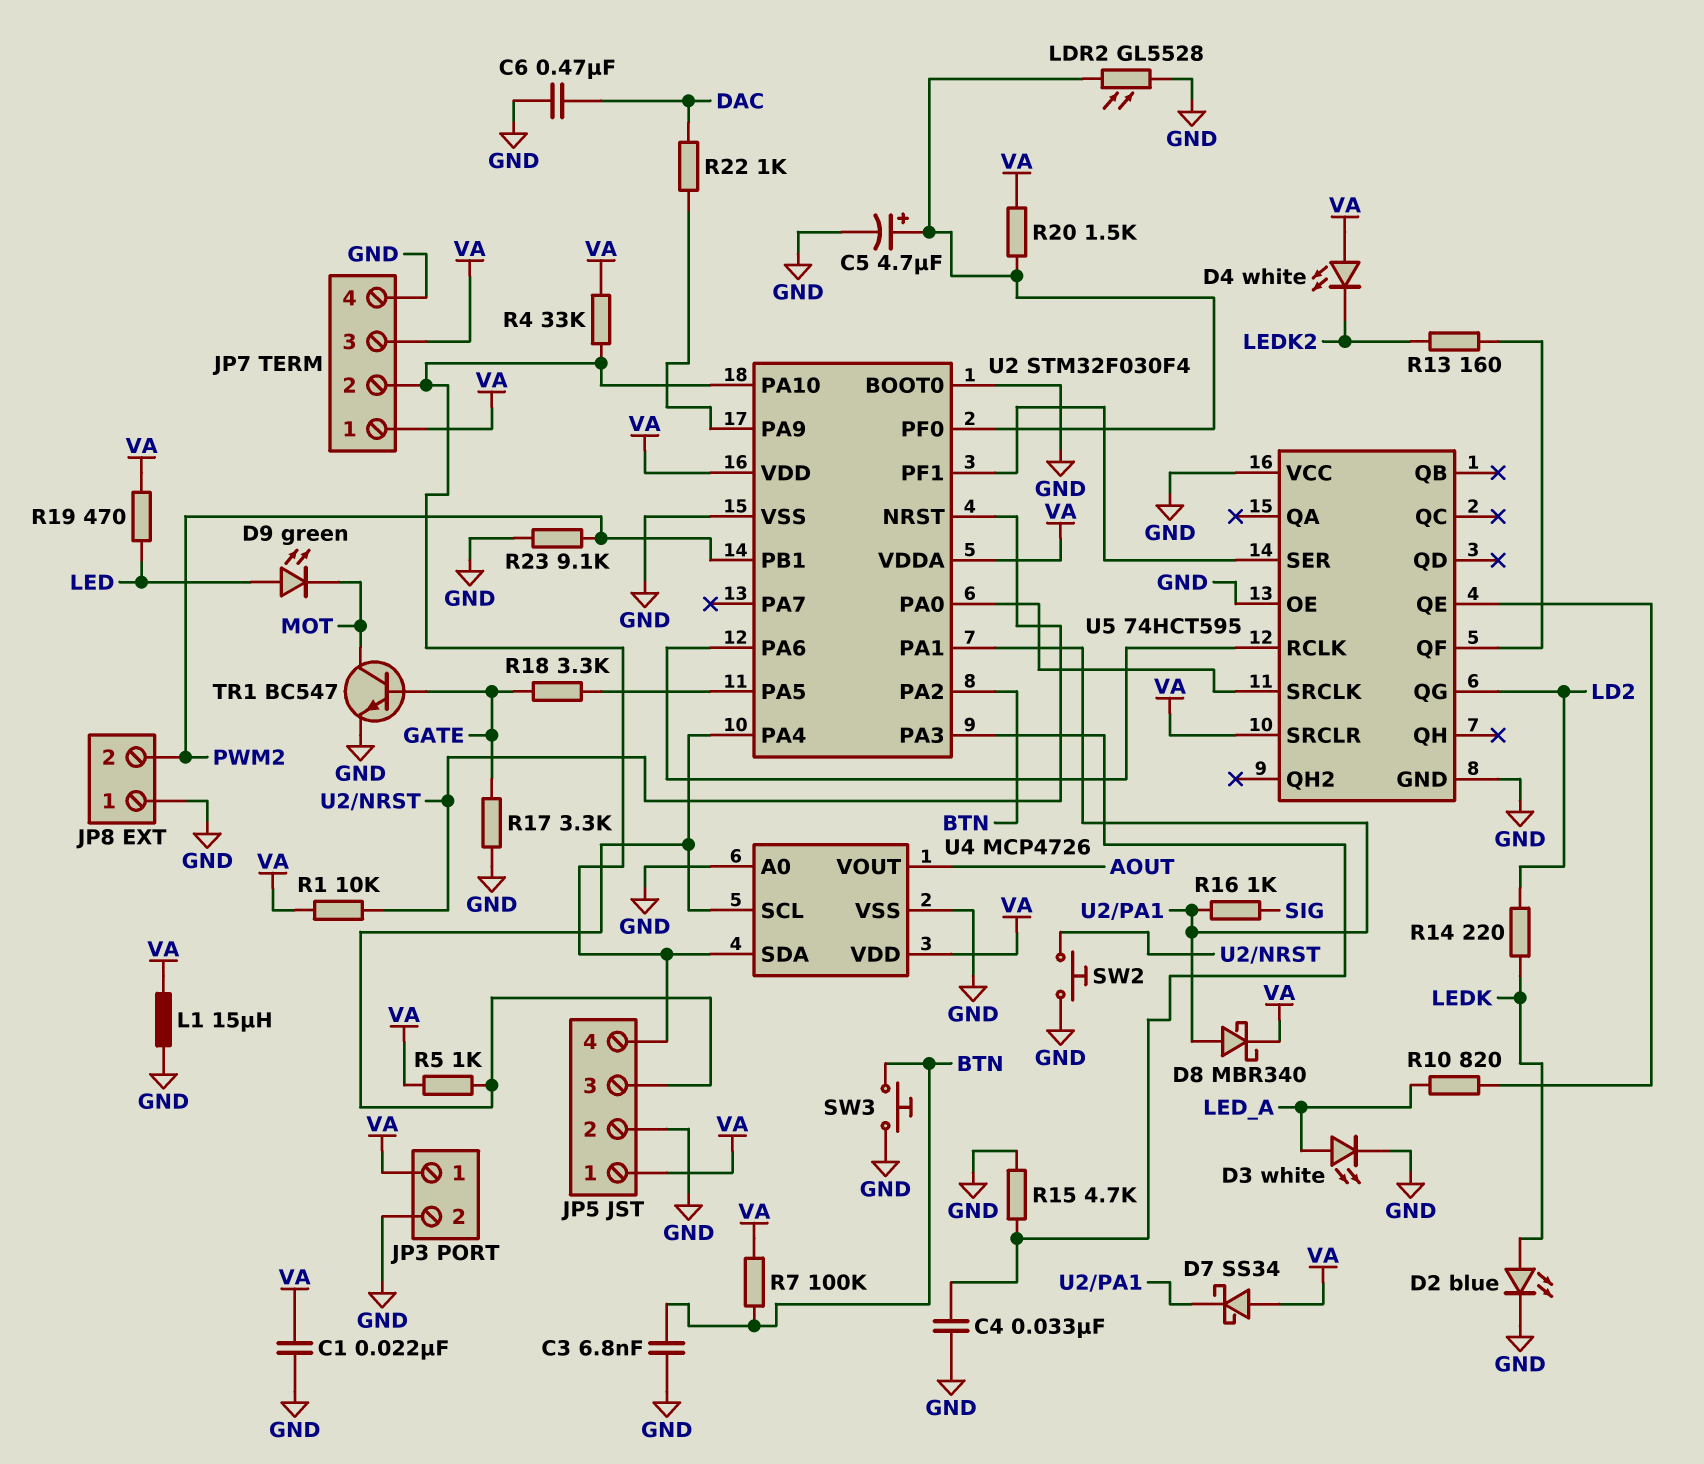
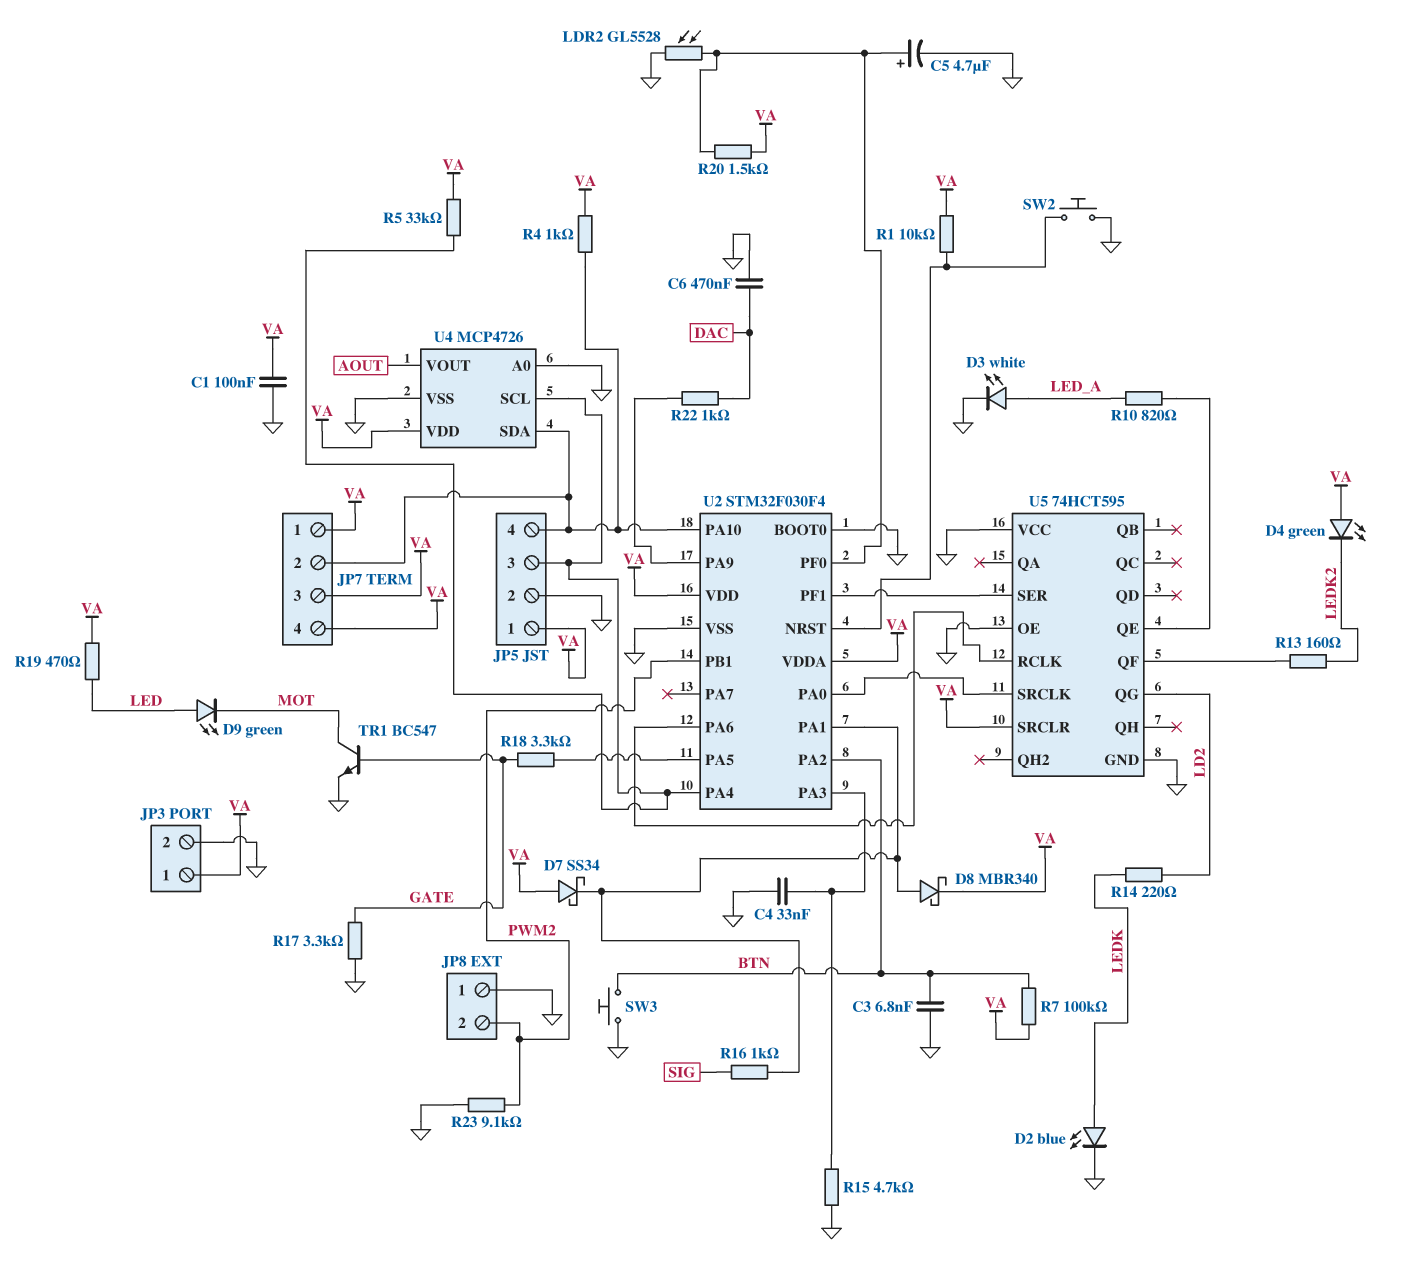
C1: 22nF (GND, VA) -> 100nF (GND, VA)
D4: LED white (A VA, K LEDK2) -> LED green (A VA, K LEDK2)
JP7 pin 4: GND -> VA
L1: 15uH (GND, VA) -> none
R4: 33k (JP5/4, VA) -> 1k (JP5/4, VA)
R5: 1k (JP5/3, VA) -> 33k (JP5/3, VA)

